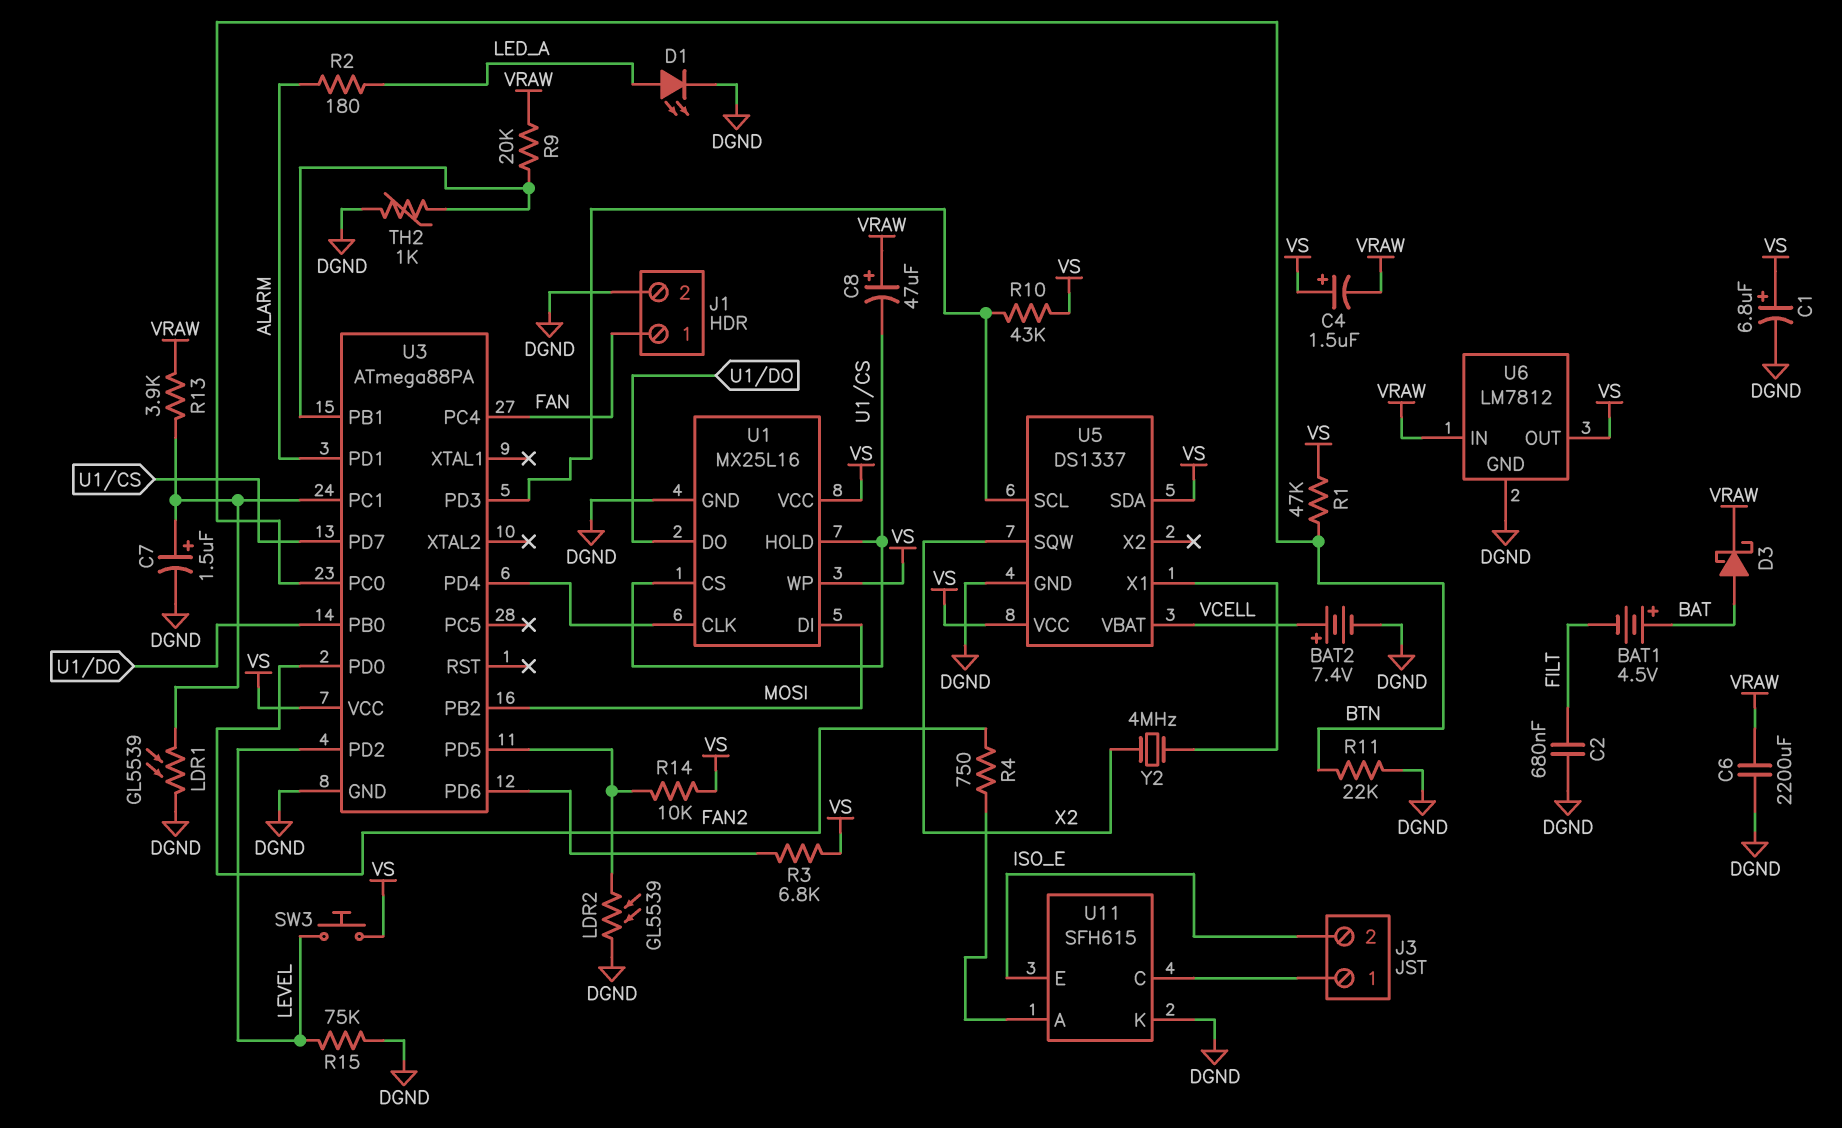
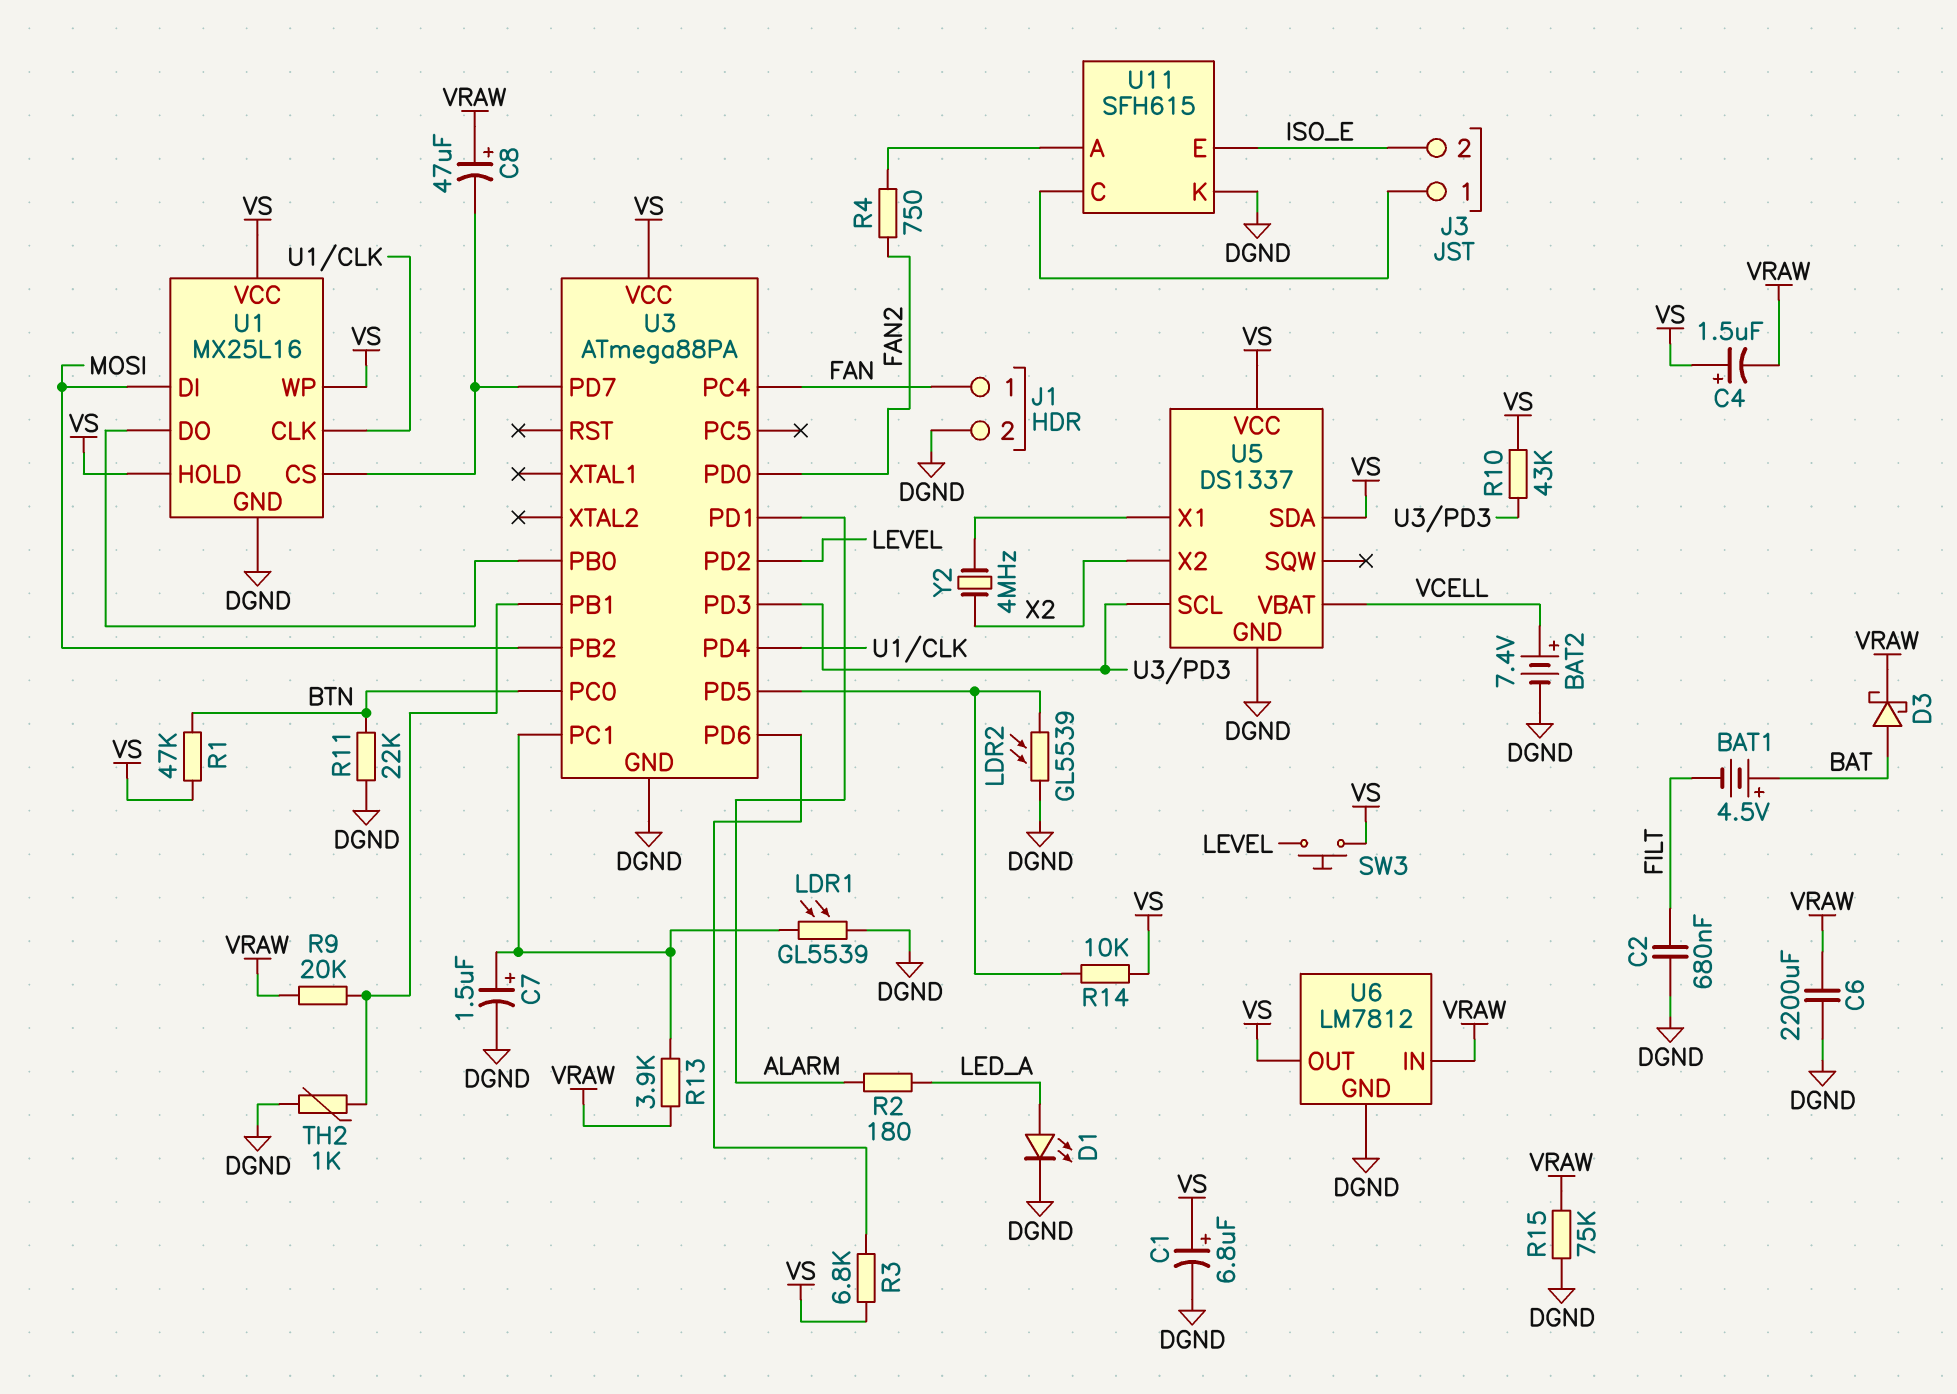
R15: 75k (DGND, LEVEL) -> 75k (DGND, VRAW)
U1 pin HOLD: U1/CS -> VS
U5 pin SQW: X2 -> none
U5 pin X2: none -> X2

